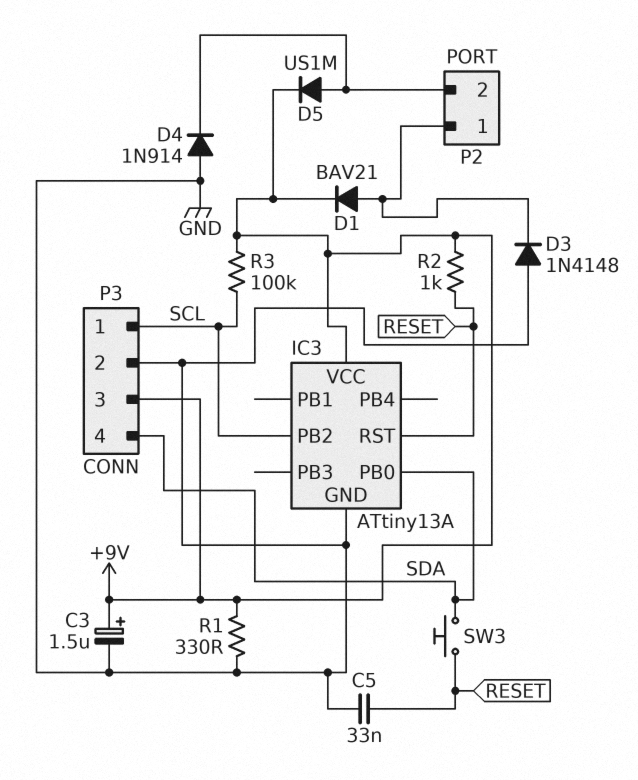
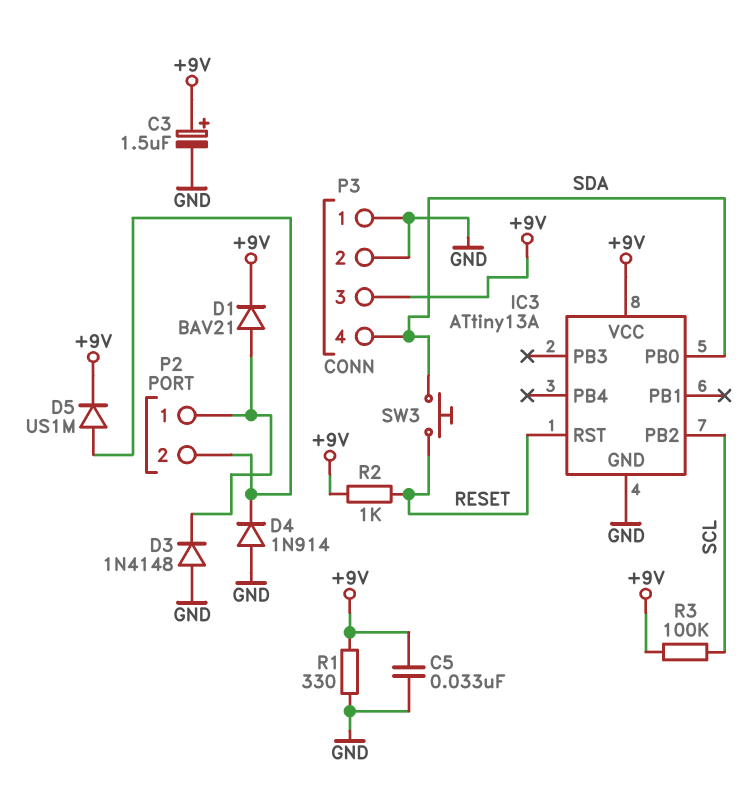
C5: 33nF (GND, RESET) -> 33nF (+9V, GND)
P3 pin 1: SCL -> GND

